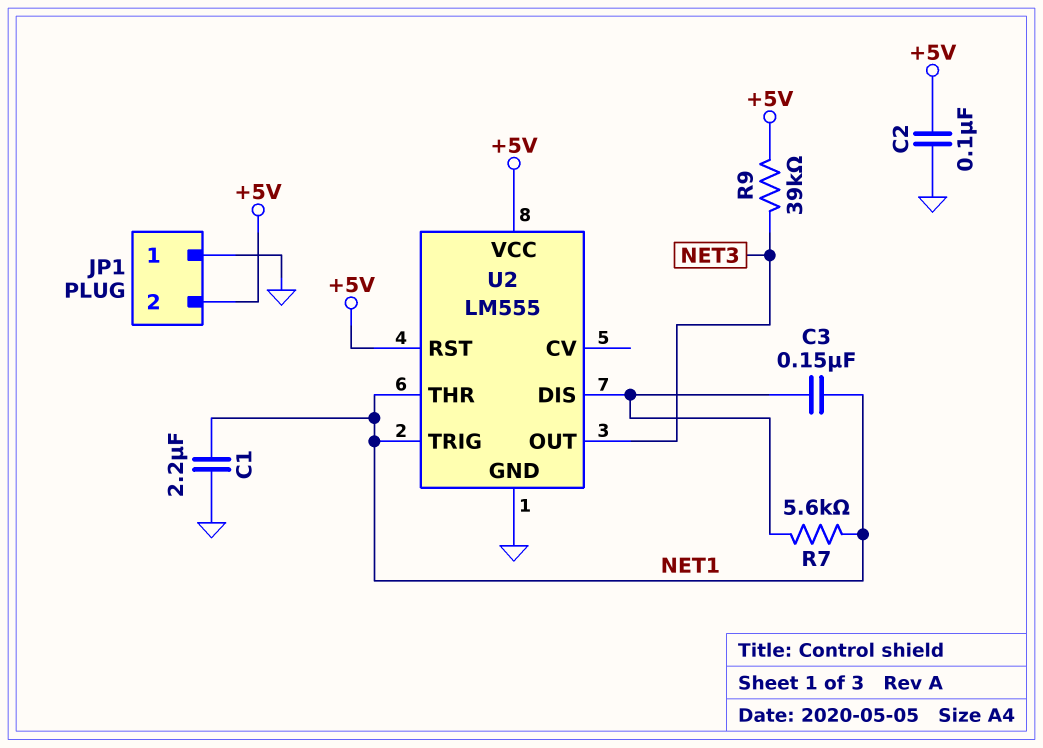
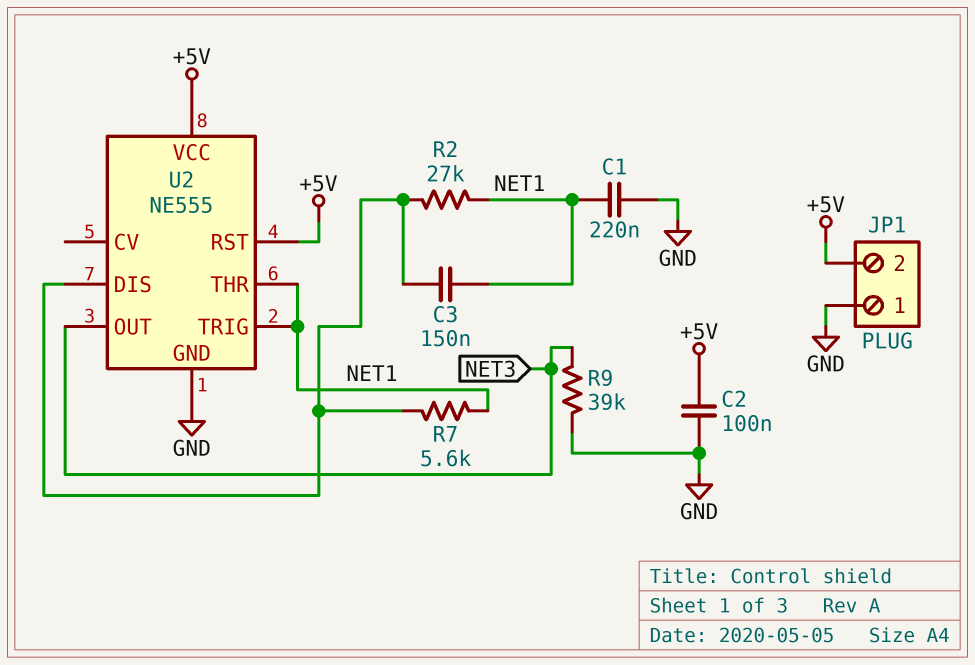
C1: 2.2uF (GND, NET1) -> 220nF (GND, NET1)
R2: none -> 27k (NET1, U2/DIS)
R9: 39k (+5V, NET3) -> 39k (GND, NET3)
U2: LM555 -> NE555

